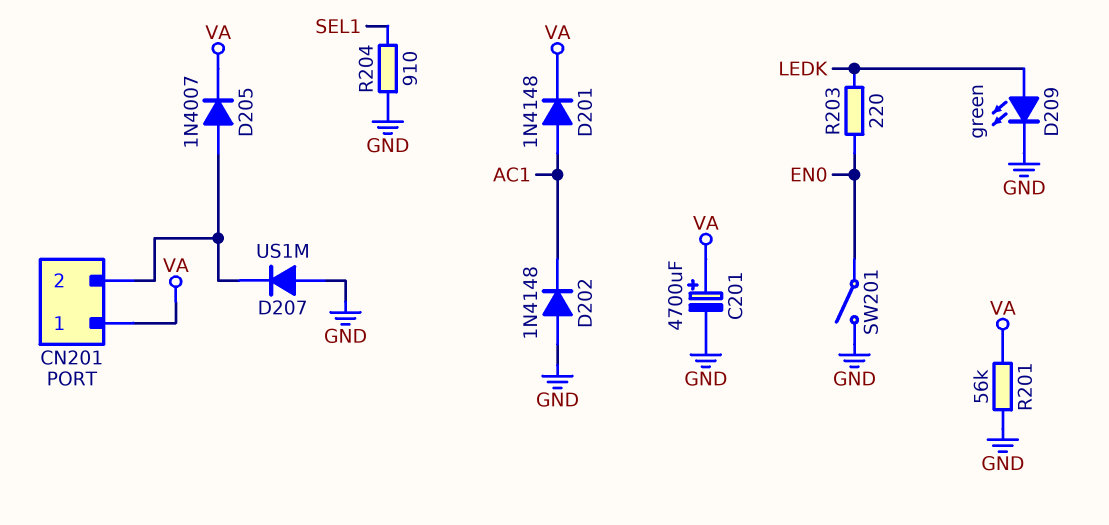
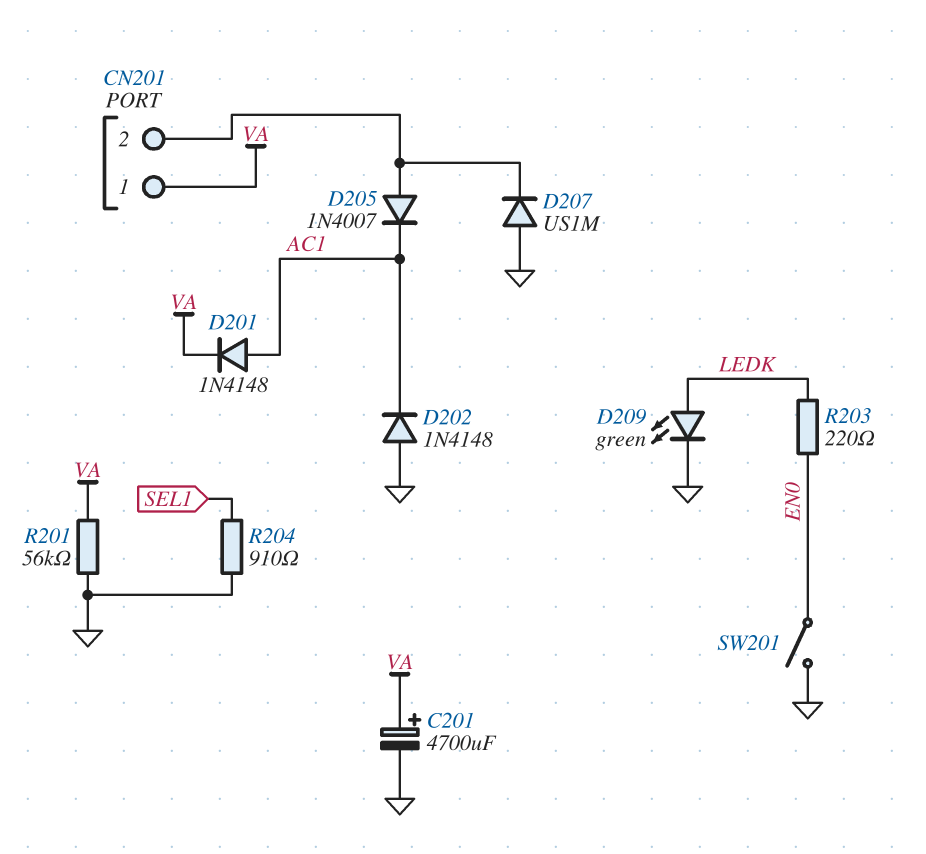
D205: diode 1N4007 (A CN201/2, K VA) -> diode 1N4007 (A CN201/2, K AC1)

